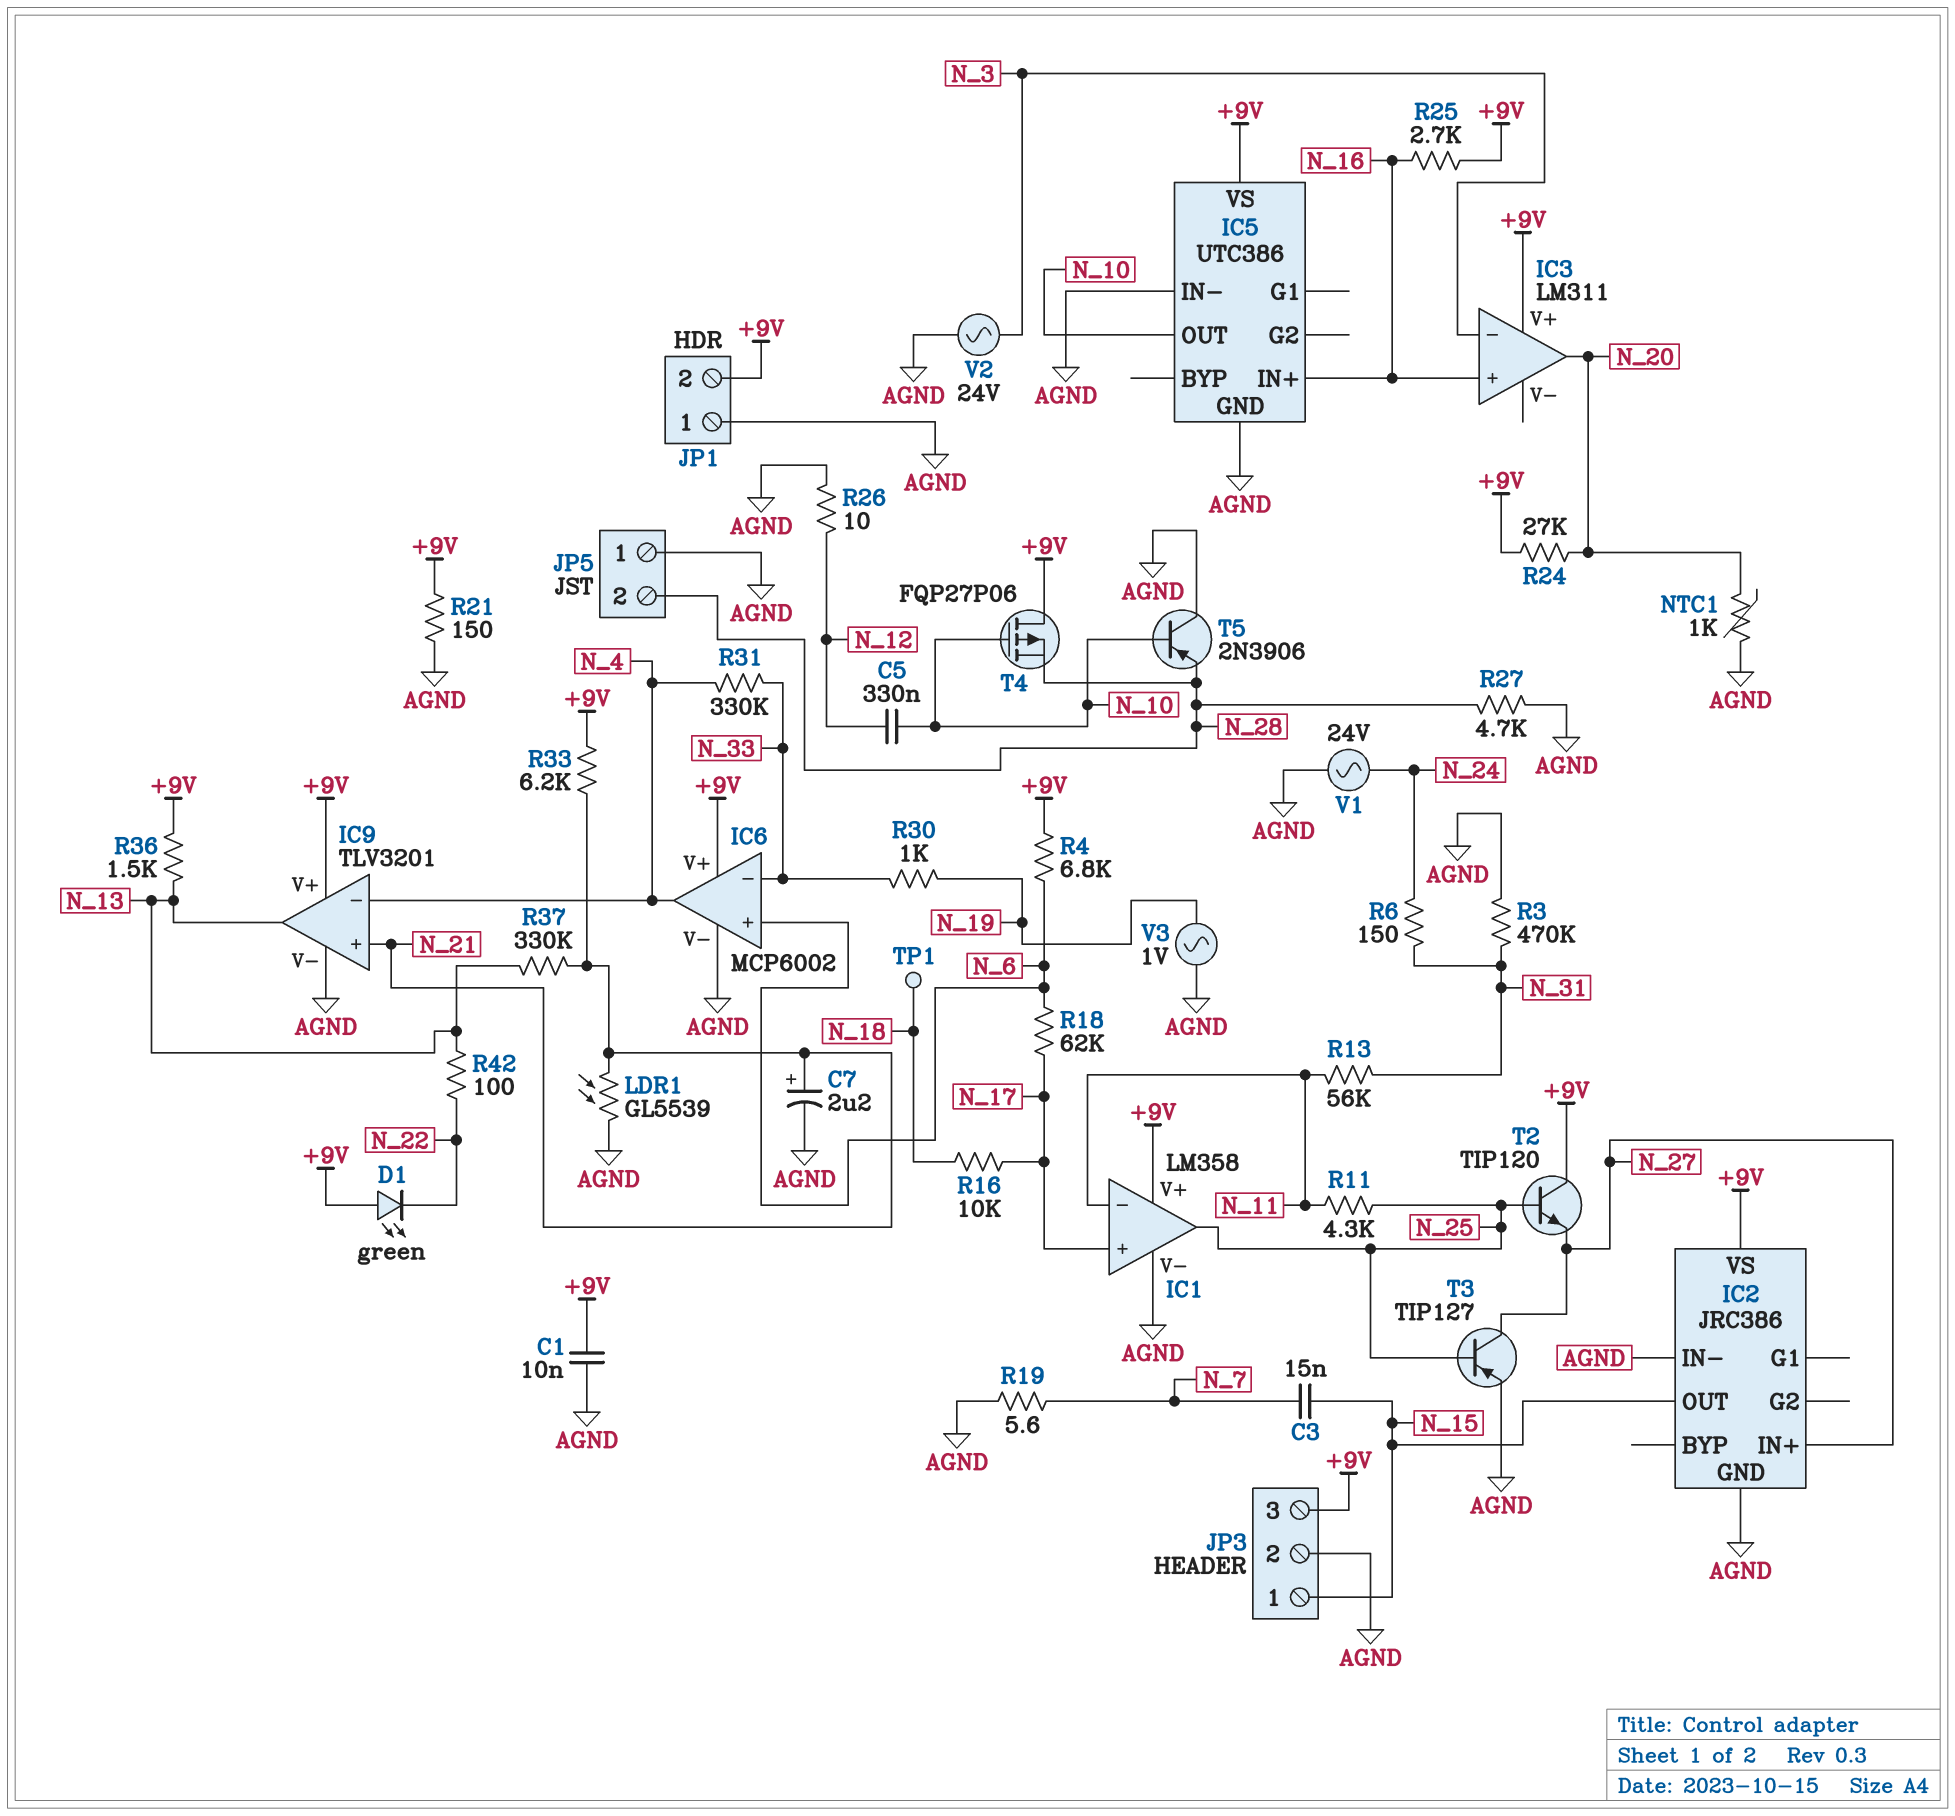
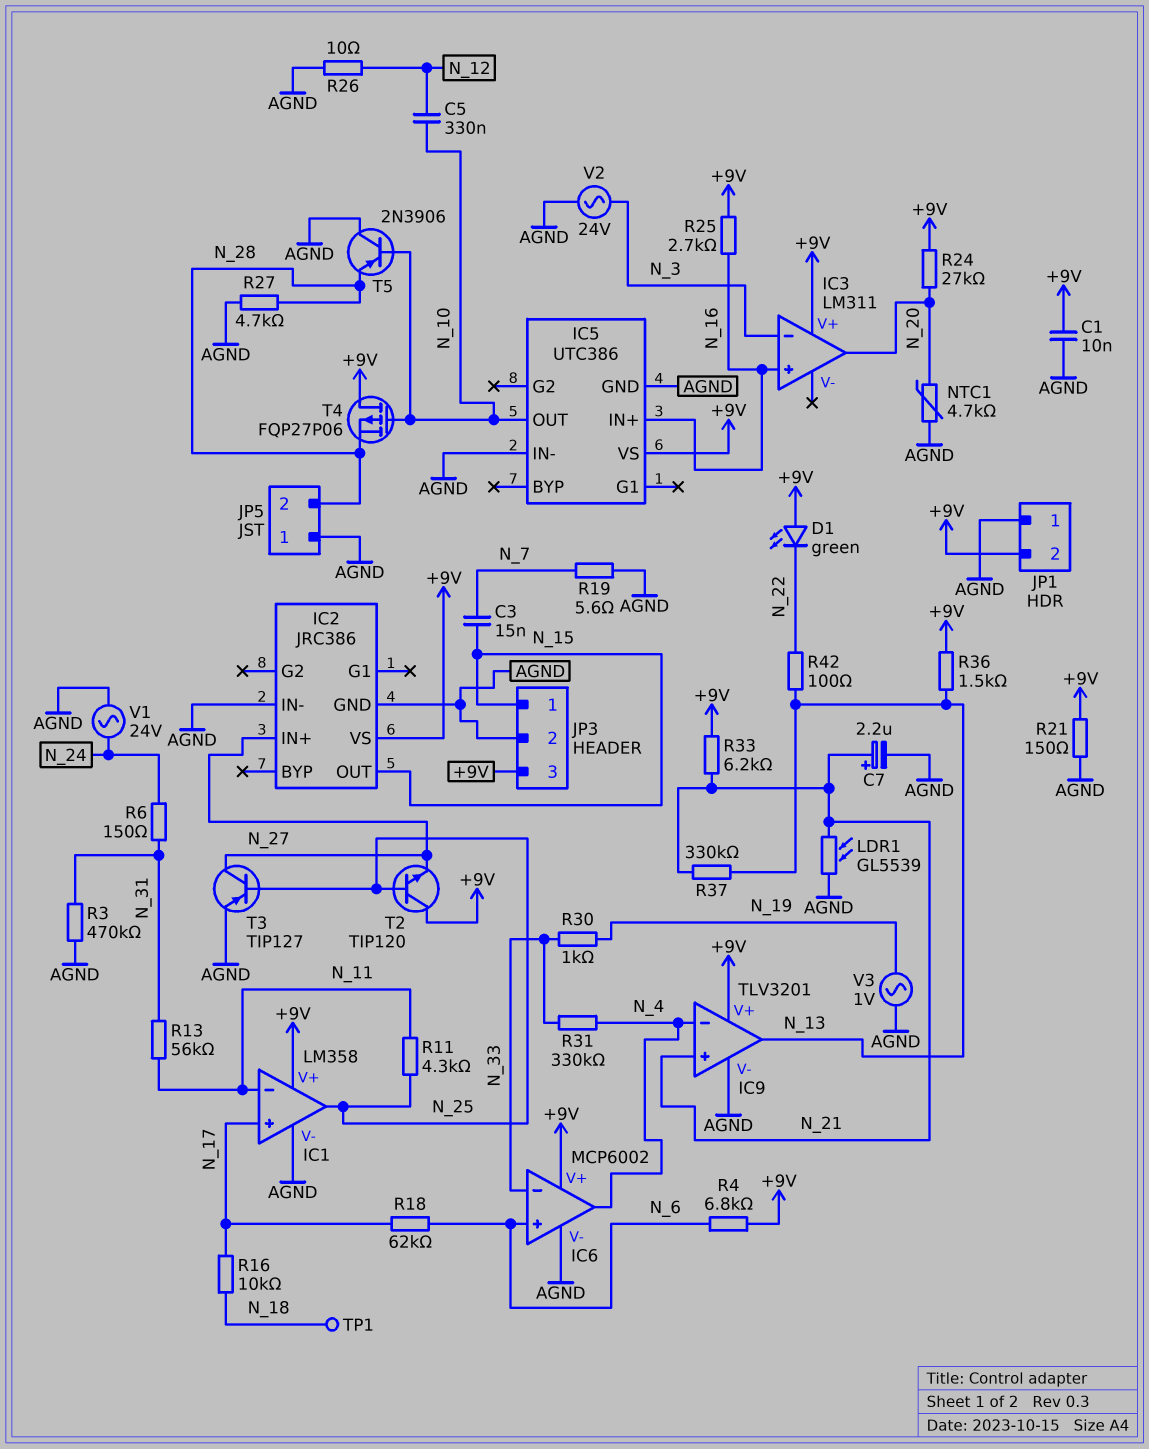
NTC1: 1k (AGND, N_20) -> 4.7k (AGND, N_20)

